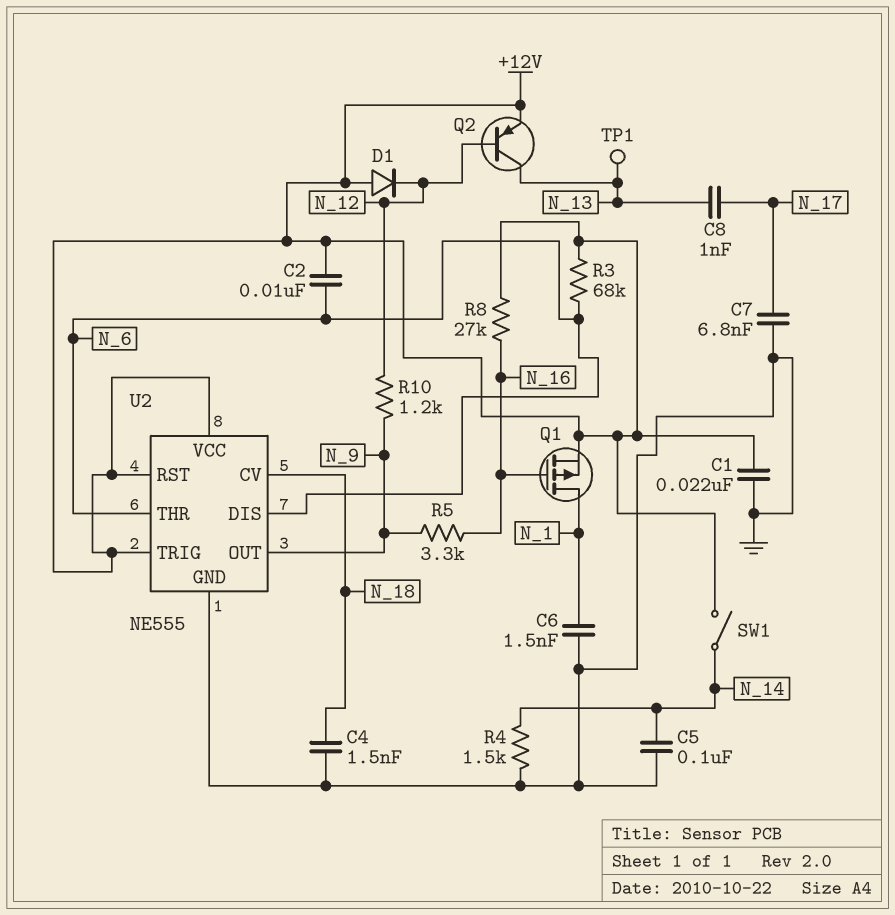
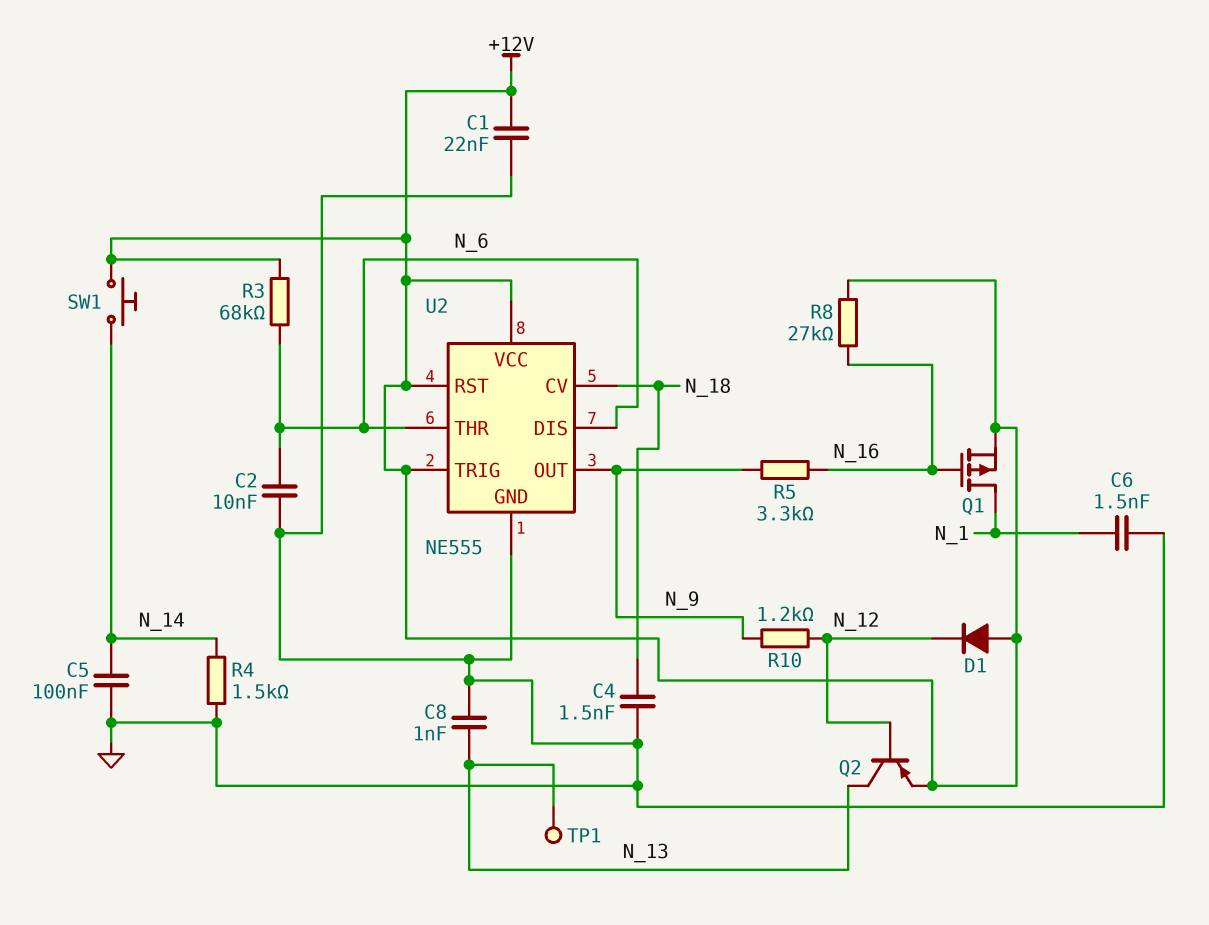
C2: 10nF (+12V, N_6) -> 10nF (GND, N_6)
C7: 6.8nF (GND, N_17) -> none
C8: 1nF (N_13, N_17) -> 1nF (GND, N_13)
SW1: switch (+12V, N_14) -> button (+12V, N_14)

